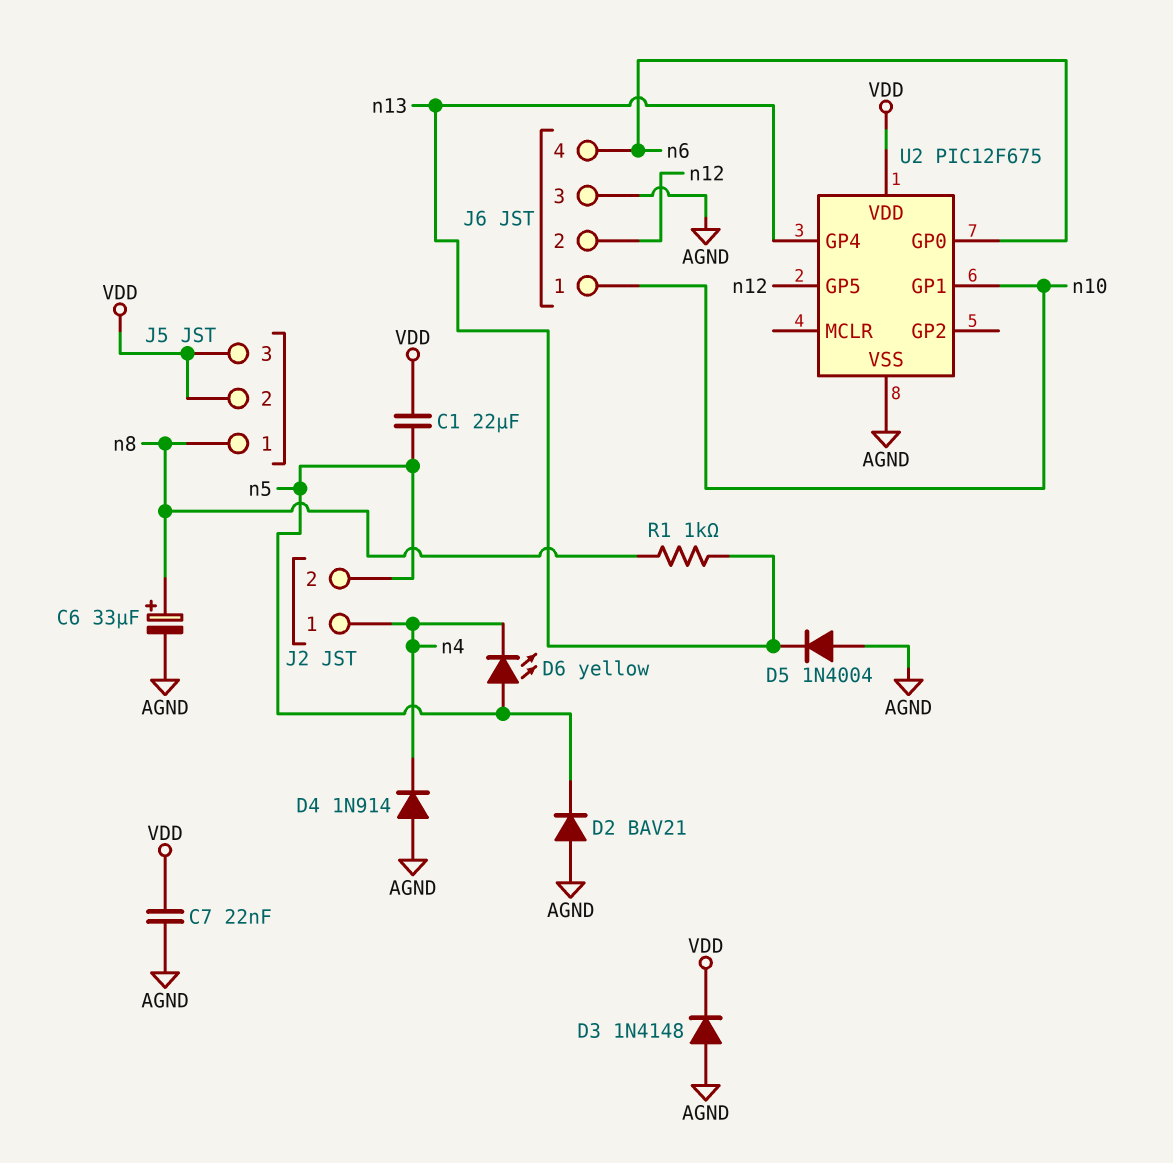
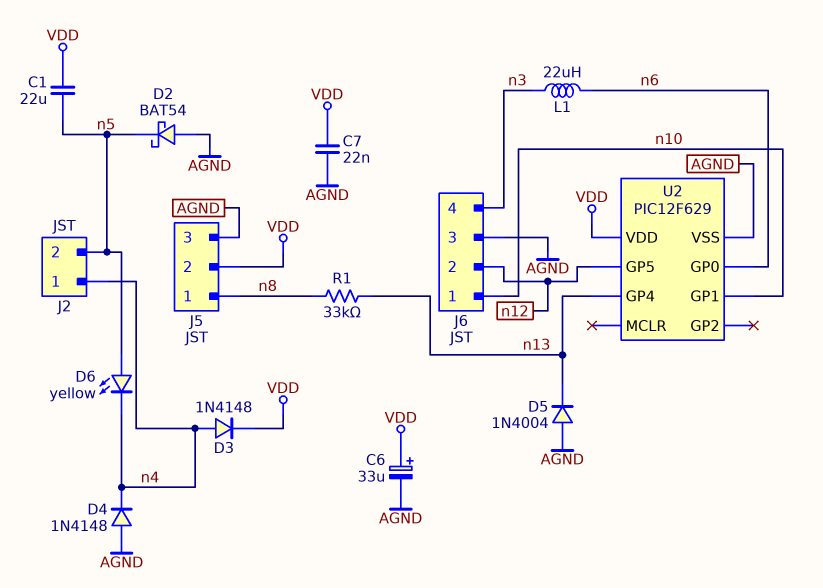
C6: 33uF (plus n8, minus AGND) -> 33uF (plus VDD, minus AGND)
D2: diode BAV21 (A AGND, K n5) -> schottky BAT54 (A AGND, K n5)
D3: diode 1N4148 (A AGND, K VDD) -> diode 1N4148 (A n4, K VDD)
D4: diode 1N914 (A AGND, K n4) -> diode 1N4148 (A AGND, K n4)
J5 pin 3: VDD -> AGND
J6 pin 4: n6 -> n3
L1: none -> 22uH (n3, n6)
R1: 1k (n8, n13) -> 33k (n8, n13)
U2: PIC12F675 -> PIC12F629

